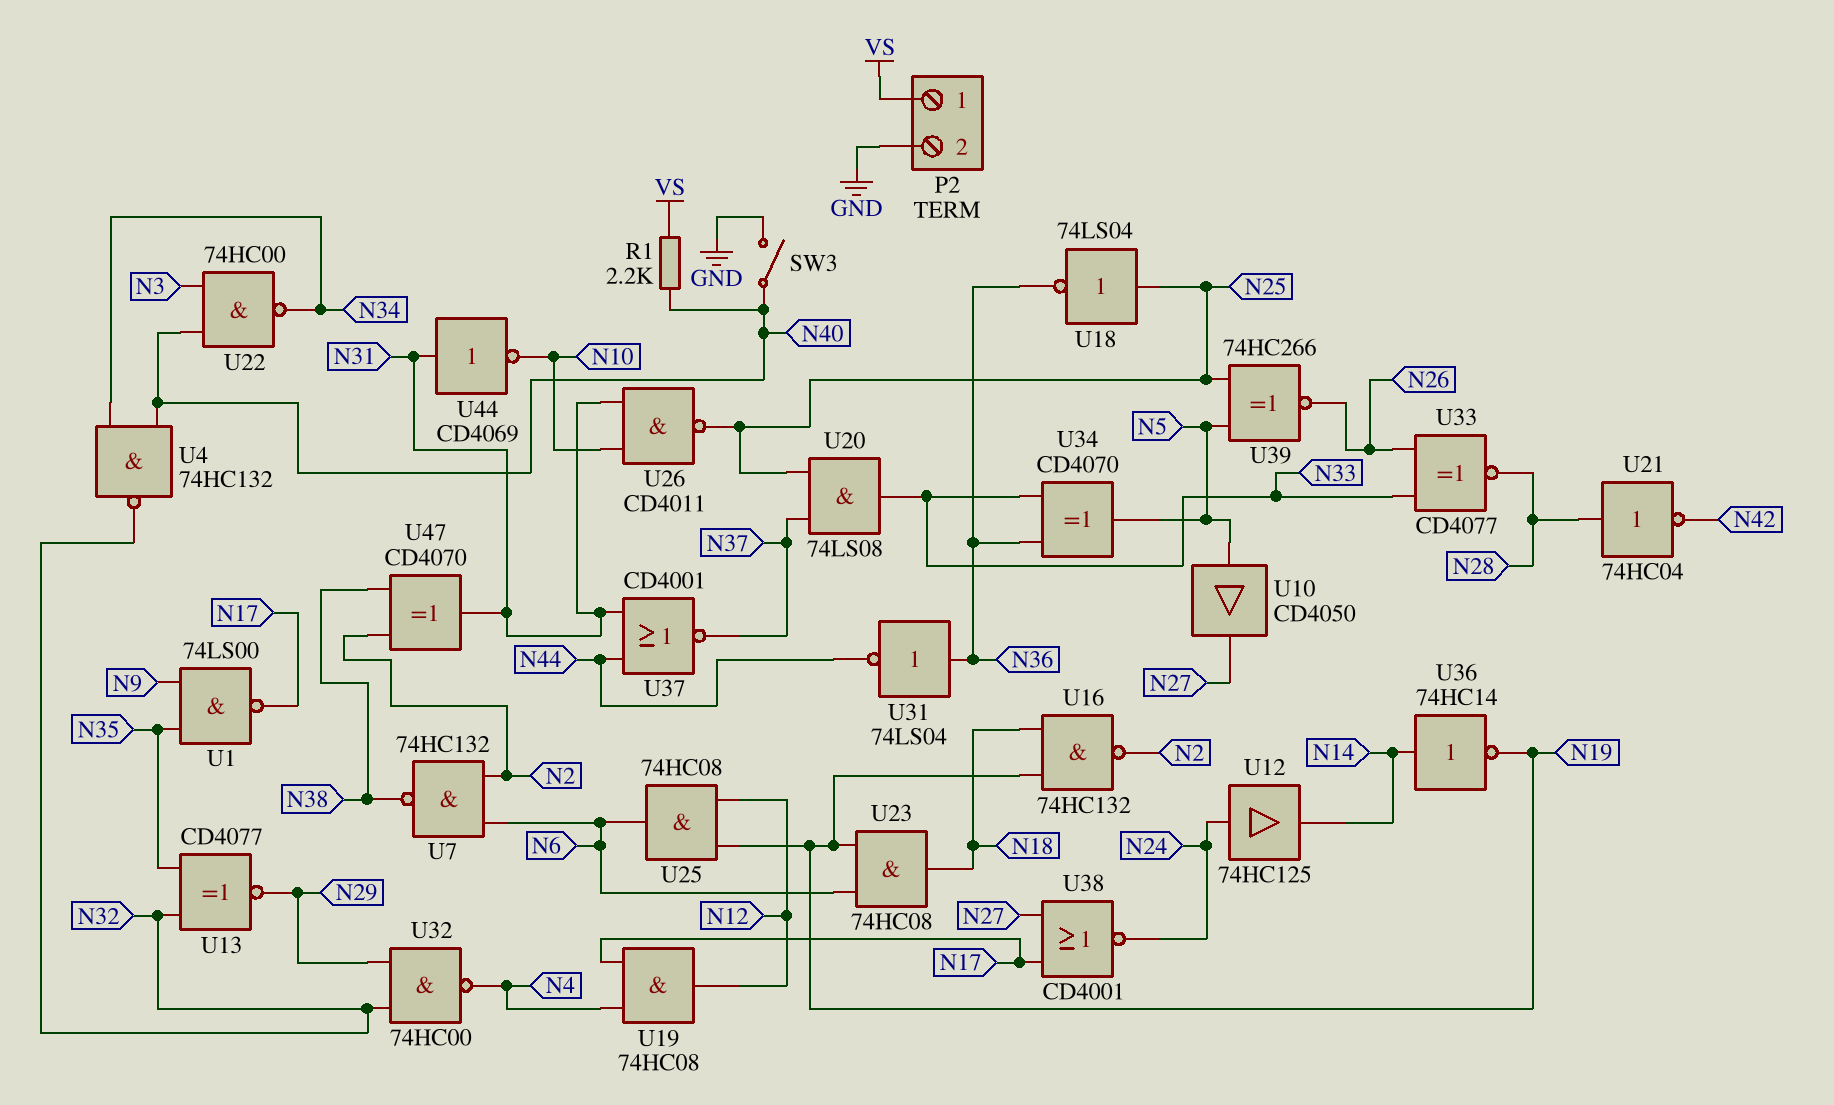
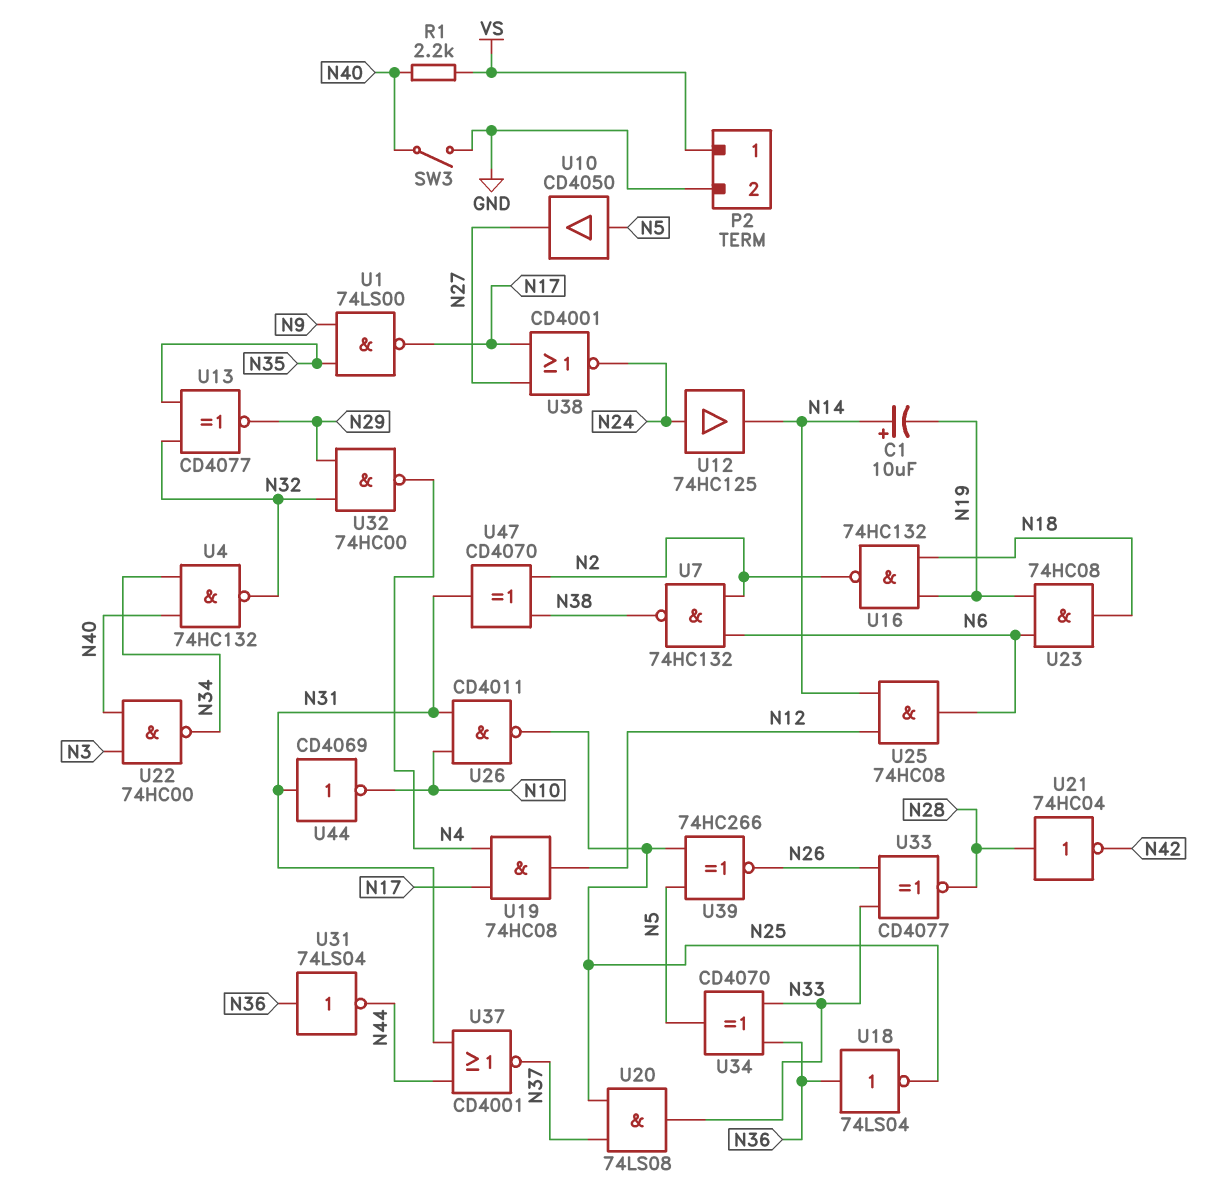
C1: none -> 10uF (plus N14, minus N19)
U18: NOT 74LS04 (in N25, out N36) -> NOT 74LS04 (in N36, out N25)
U25: AND 74HC08 (in N12, in N19, out N6) -> AND 74HC08 (in N12, in N14, out N6)
U36: NOT 74HC14 (in N14, out N19) -> none

